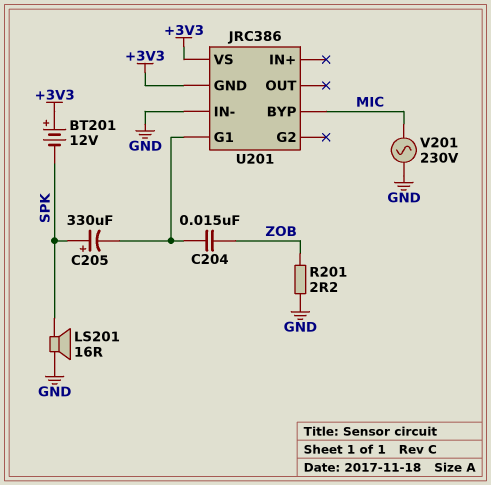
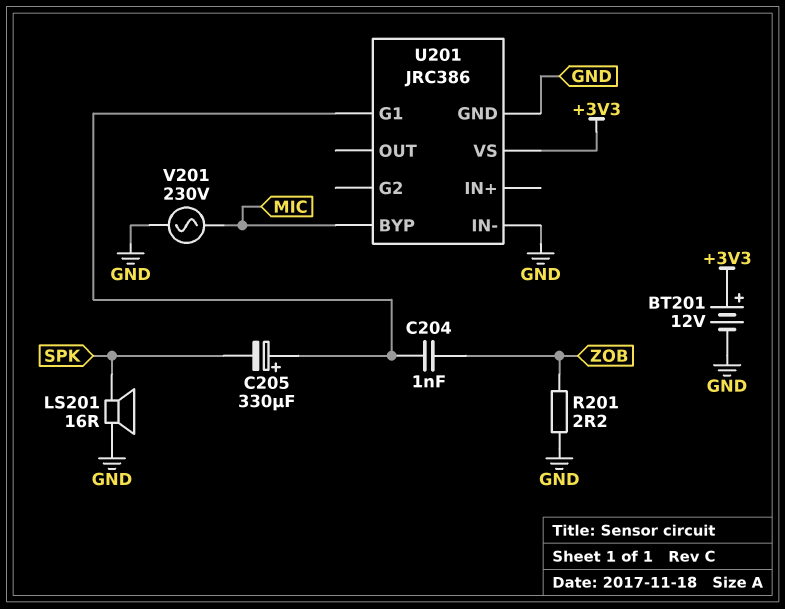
BT201: 12V (plus +3V3, minus SPK) -> 12V (plus +3V3, minus GND)
C204: 15nF (U201/G1, ZOB) -> 1nF (U201/G1, ZOB)
C205: 330uF (plus SPK, minus U201/G1) -> 330uF (plus U201/G1, minus SPK)
U201 pin GND: +3V3 -> GND

